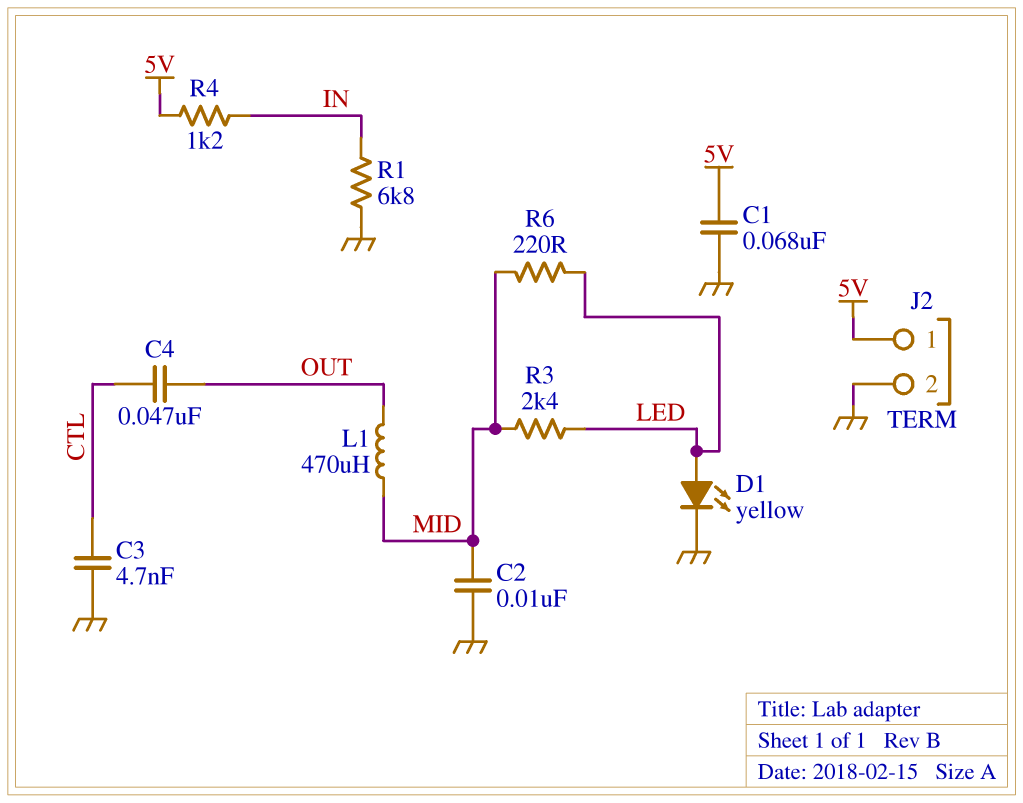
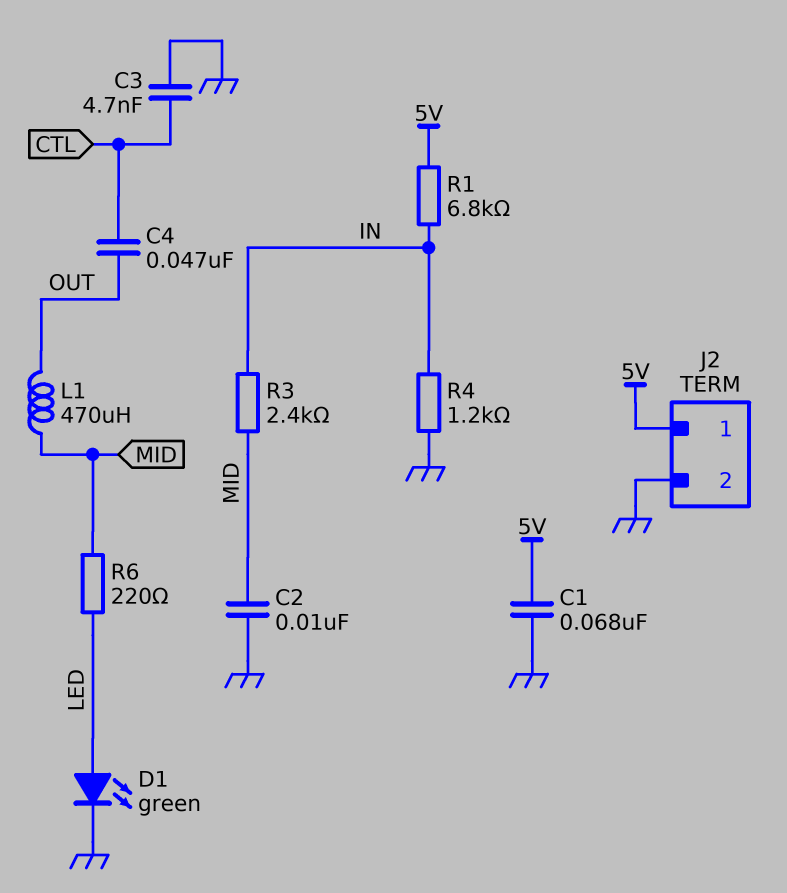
D1: LED yellow (A LED, K GND) -> LED green (A LED, K GND)
R1: 6.8k (GND, IN) -> 6.8k (5V, IN)
R3: 2.4k (LED, MID) -> 2.4k (IN, MID)
R4: 1.2k (5V, IN) -> 1.2k (GND, IN)

